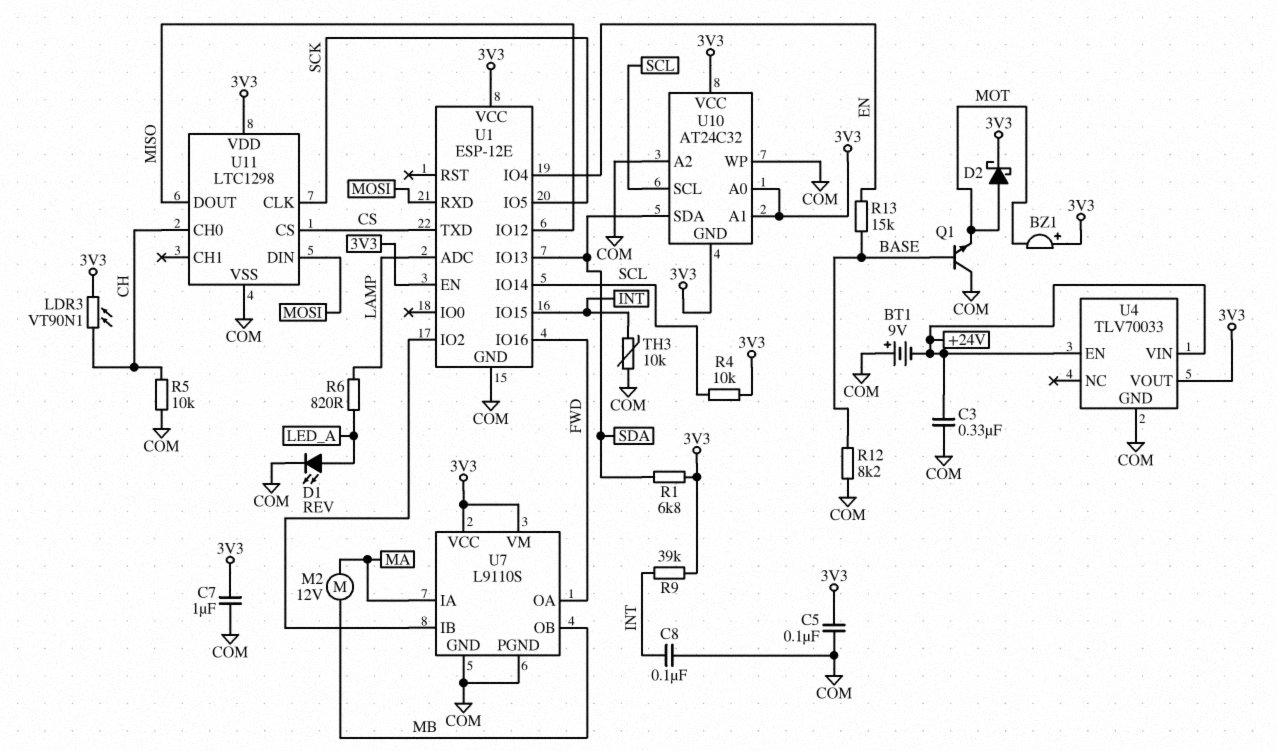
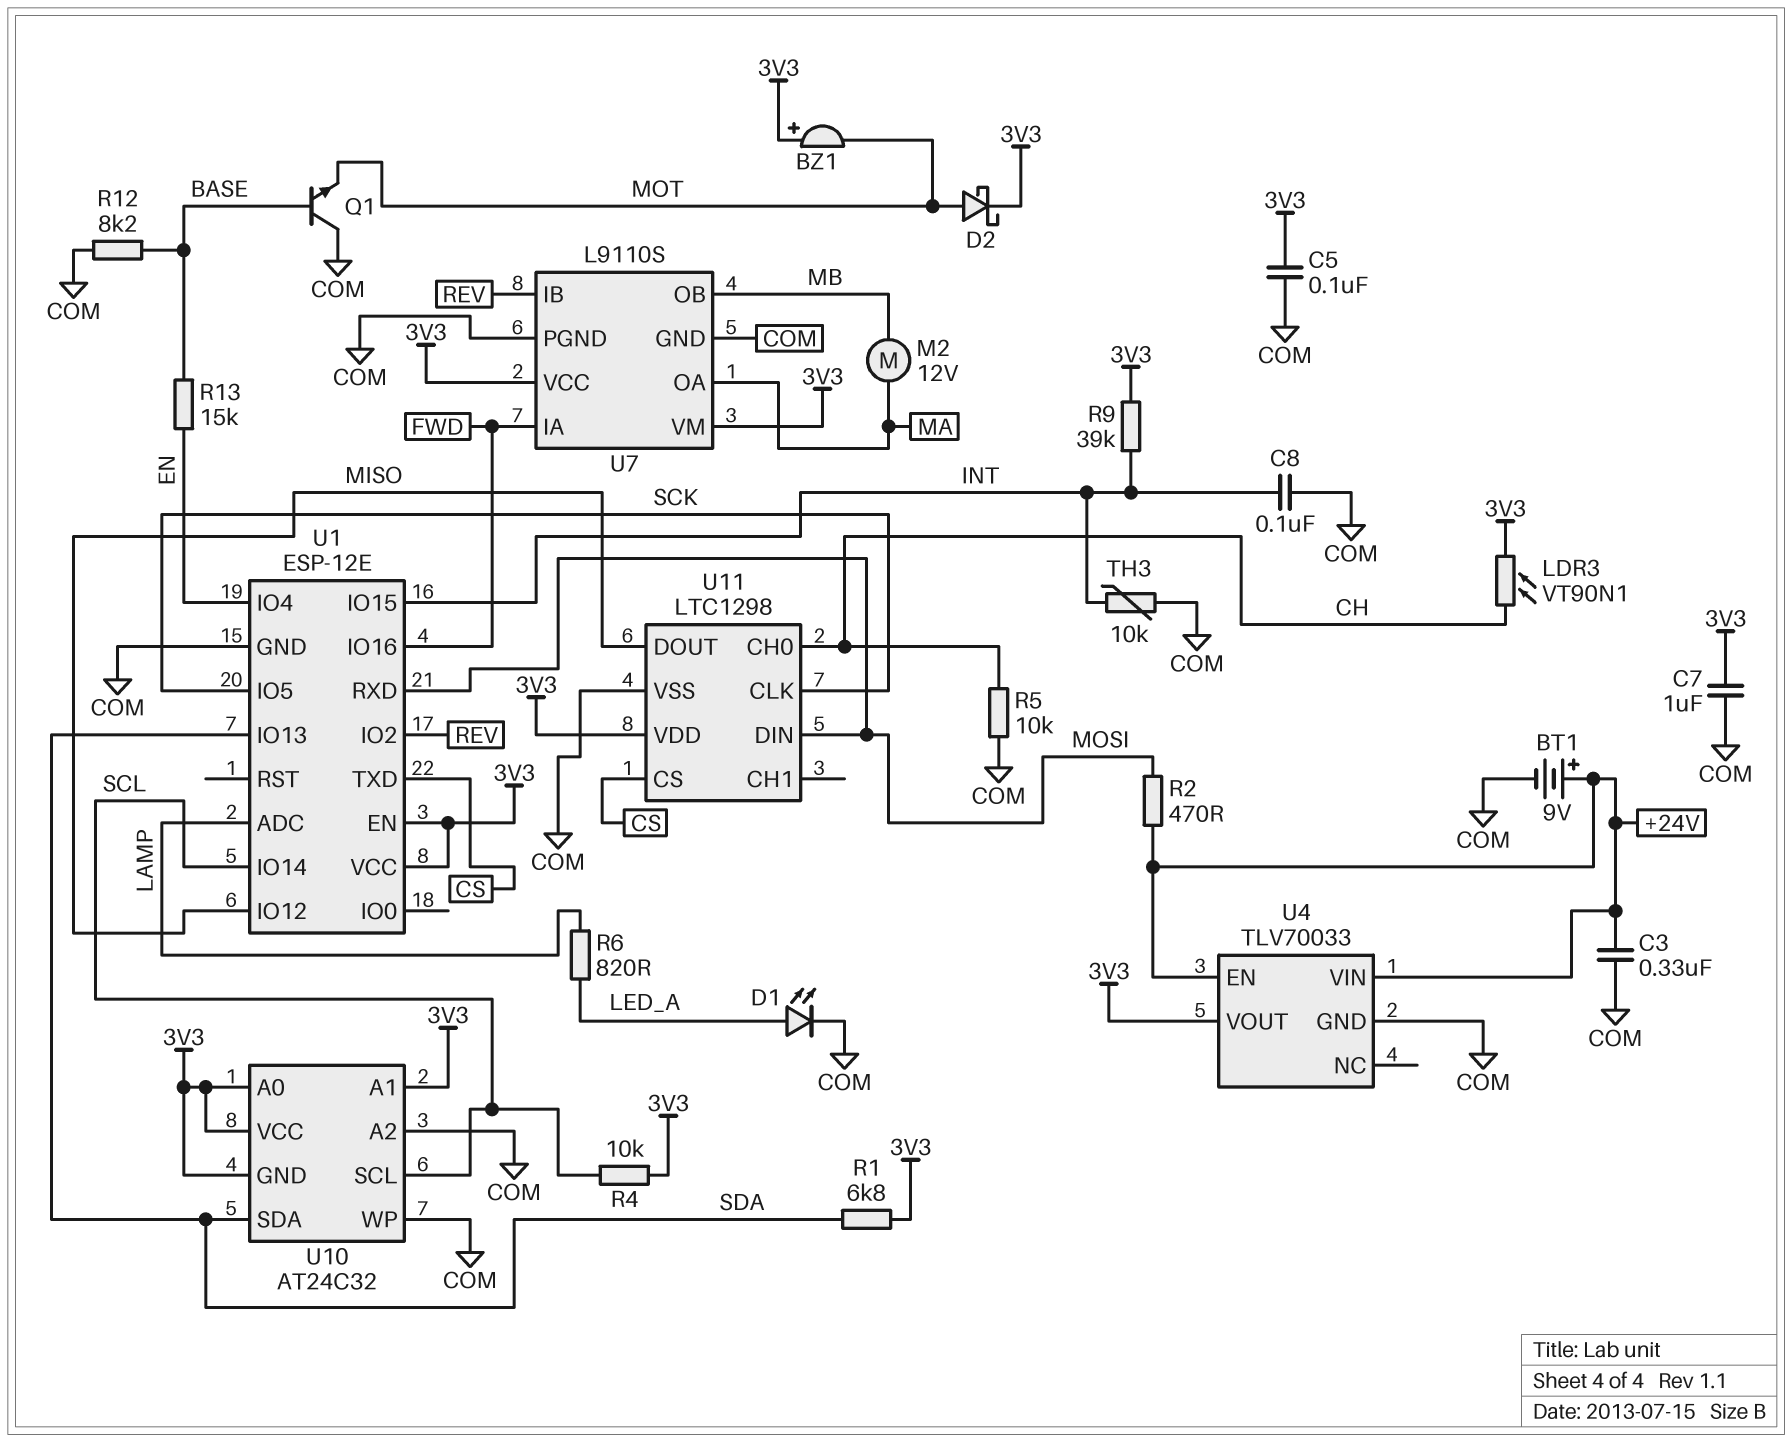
BT1: 9V (plus COM, minus +24V) -> 9V (plus +24V, minus COM)
R2: none -> 470 (+24V, MOSI)
U7 pin IA: MA -> FWD
U7 pin OA: FWD -> MA

